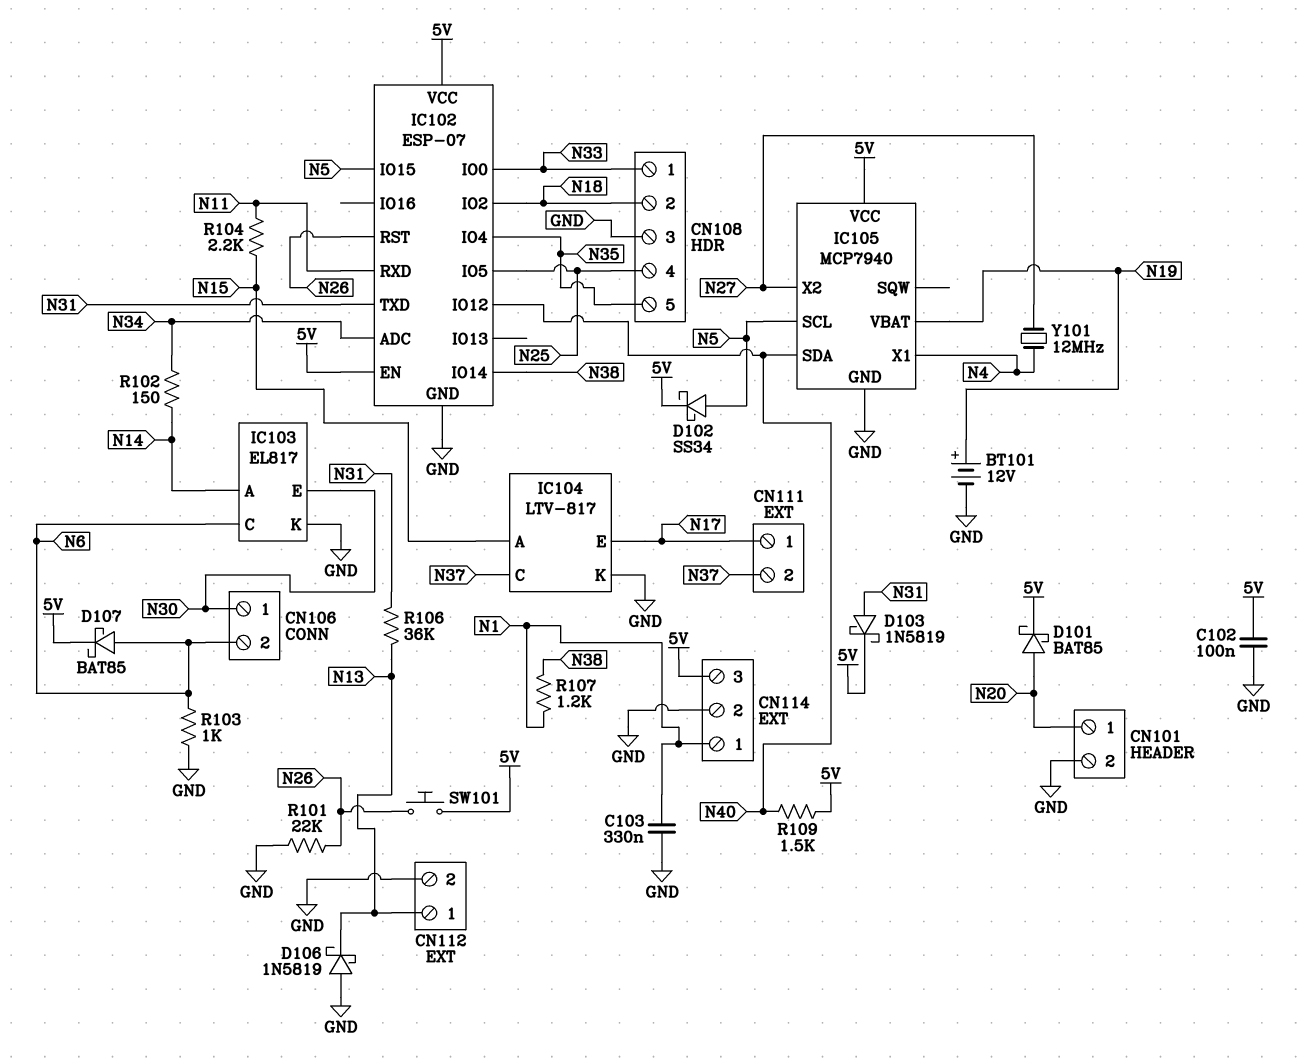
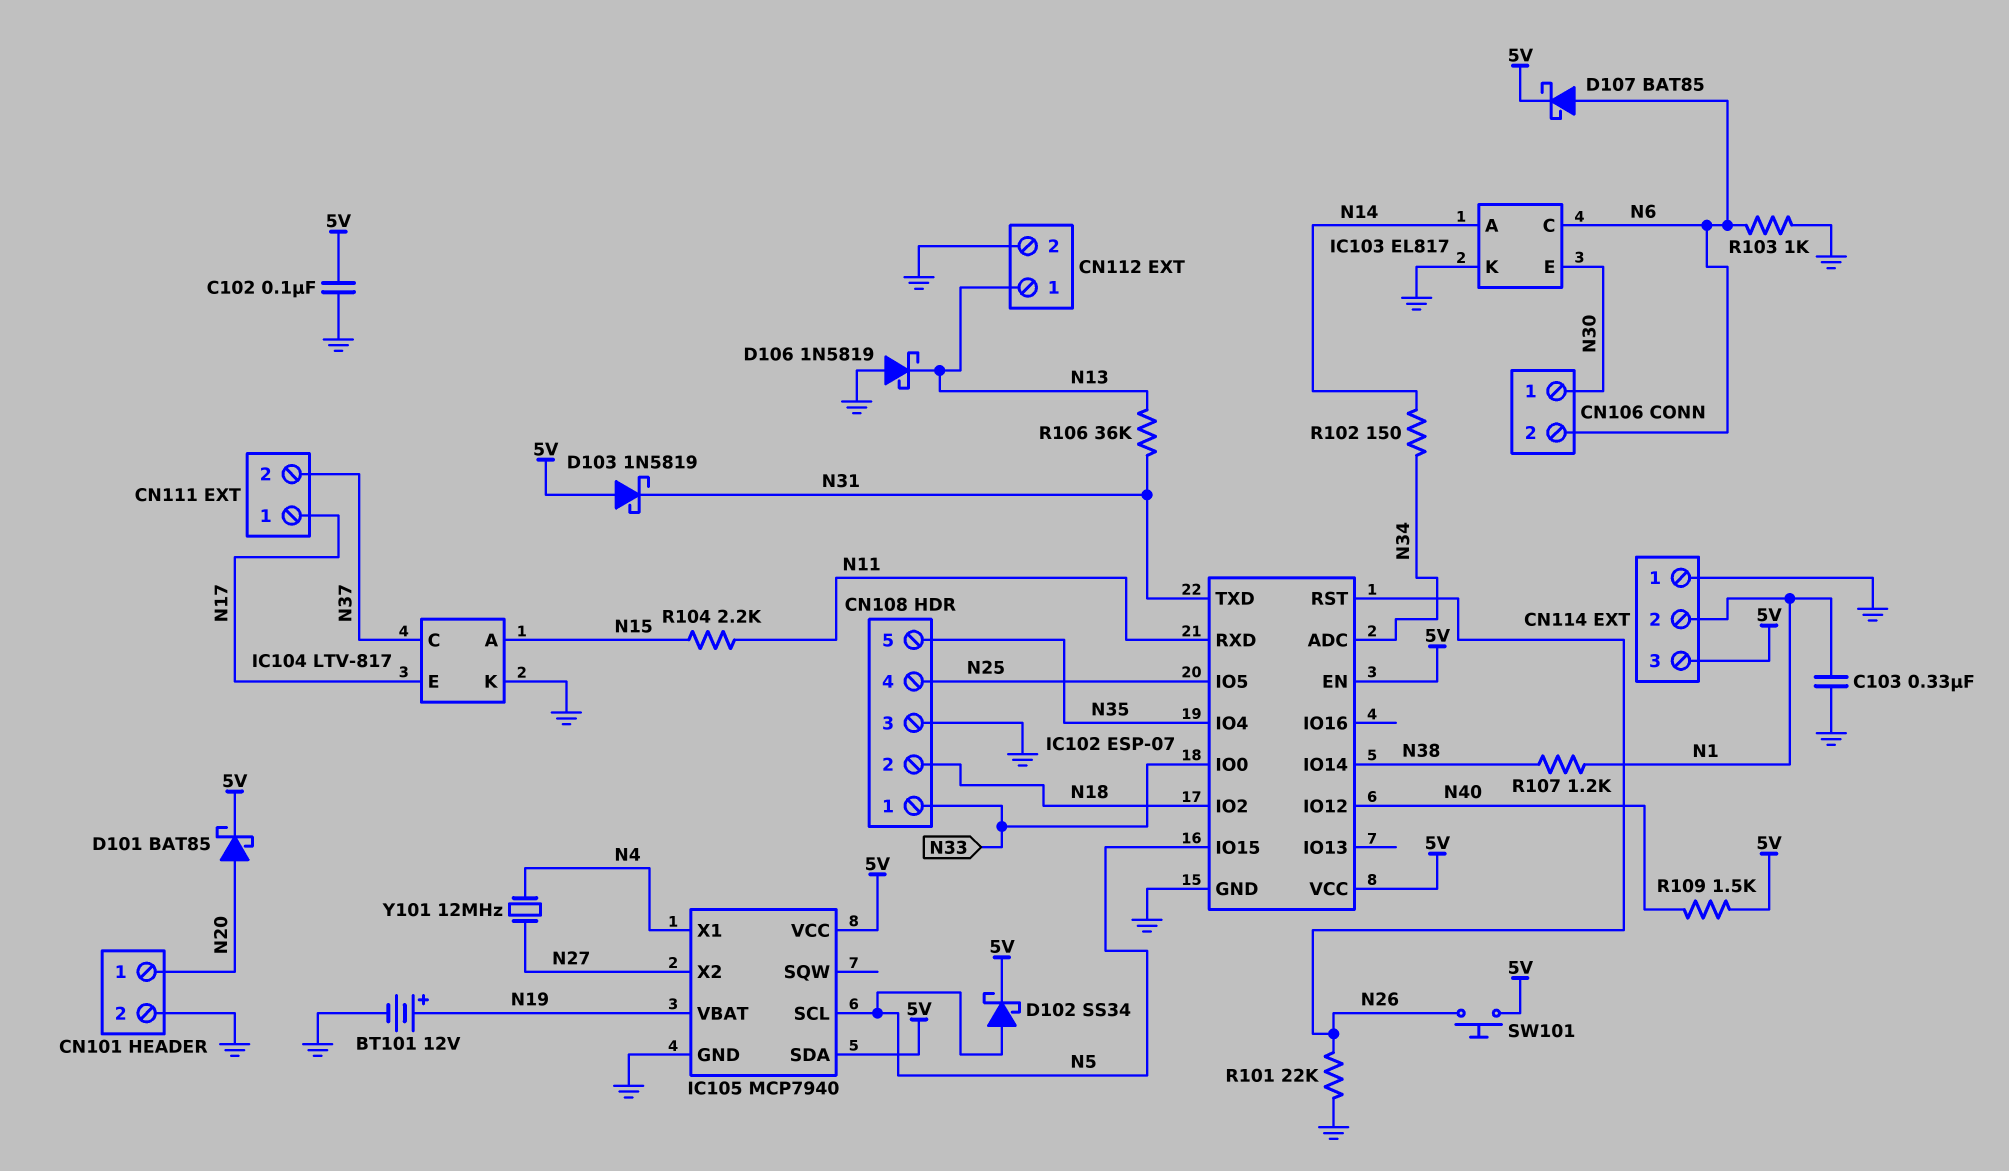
CN114 pin 1: N1 -> GND
CN114 pin 2: GND -> N1
D103: schottky 1N5819 (A N31, K 5V) -> schottky 1N5819 (A 5V, K N31)
IC105 pin SDA: N40 -> 5V

